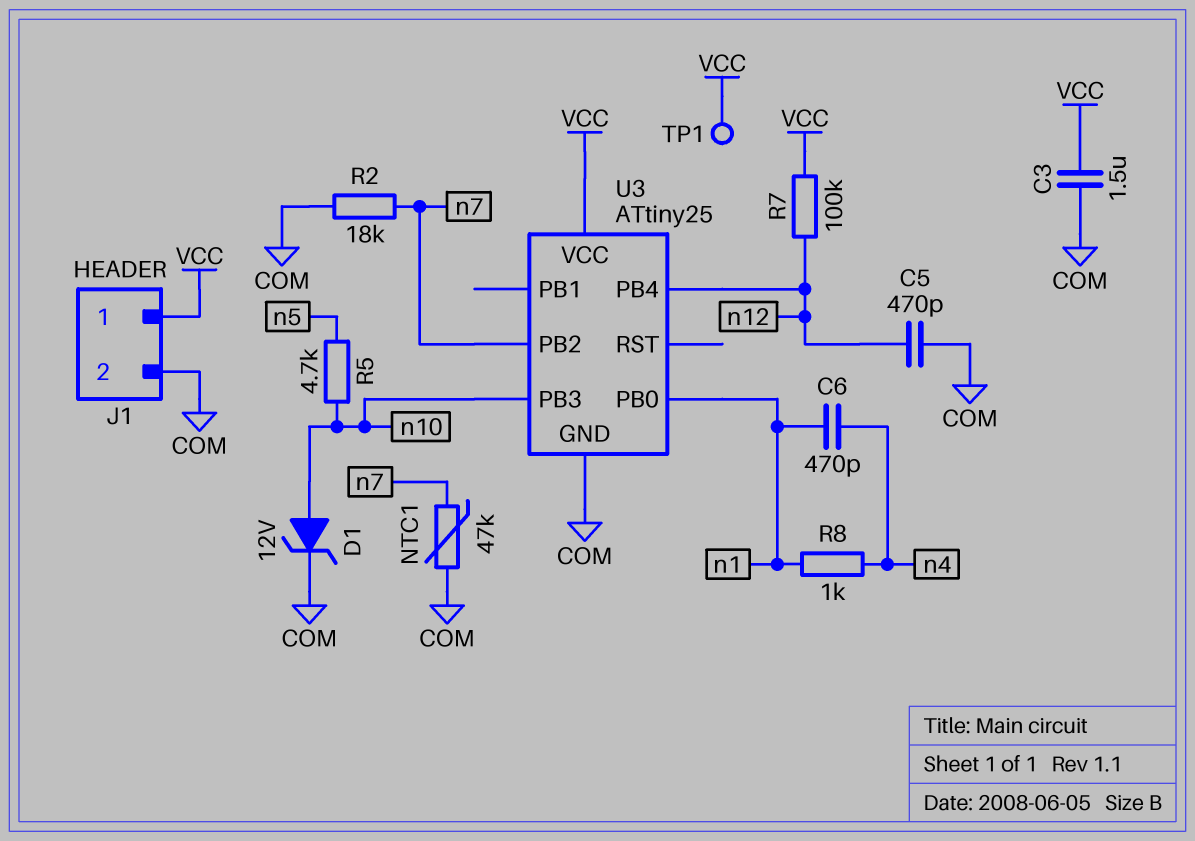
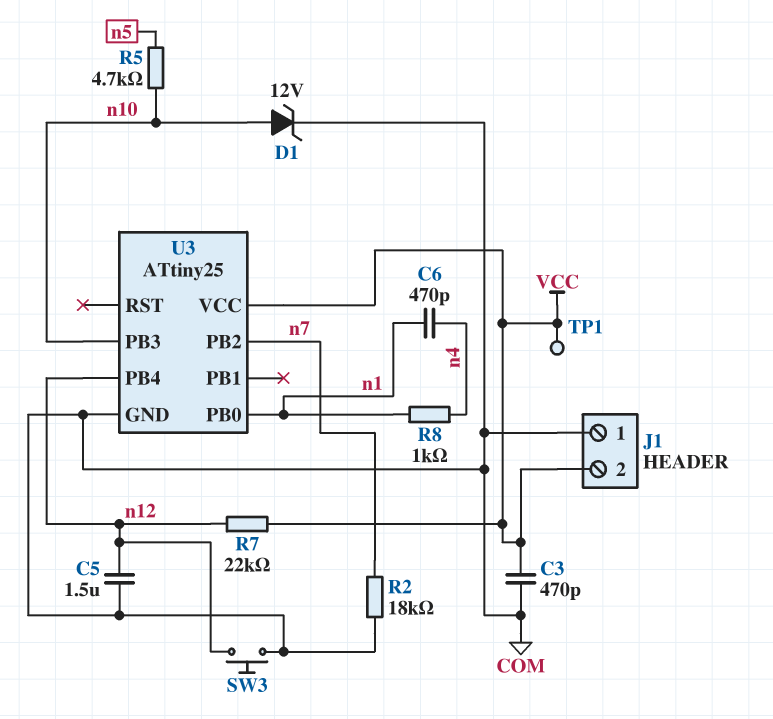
C3: 1.5uF (COM, VCC) -> 470pF (COM, VCC)
C5: 470pF (COM, n12) -> 1.5uF (COM, n12)
J1 pin 1: VCC -> COM
J1 pin 2: COM -> VCC
NTC1: 47k (COM, n7) -> none
R7: 100k (VCC, n12) -> 22k (VCC, n12)
SW3: none -> button (COM, n12)

